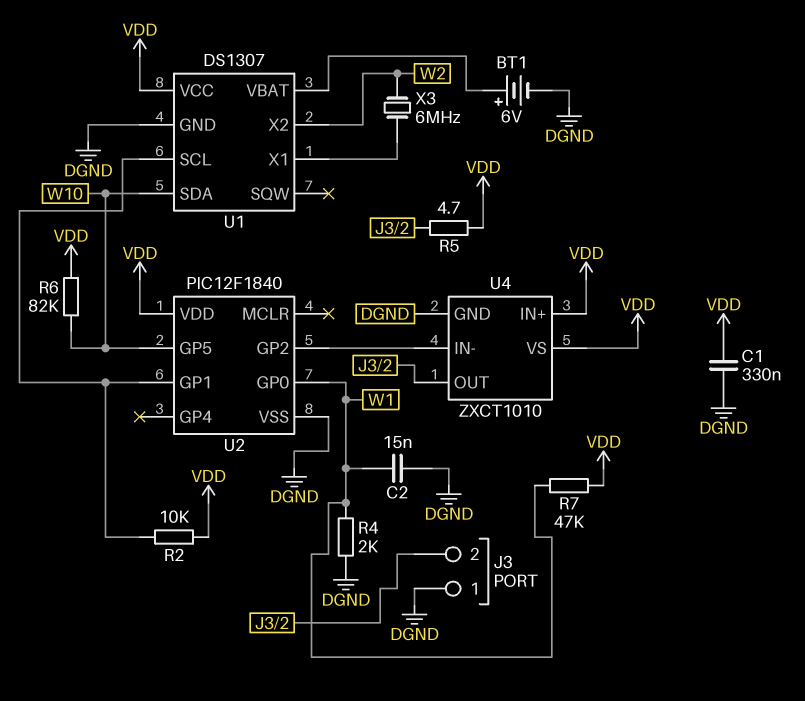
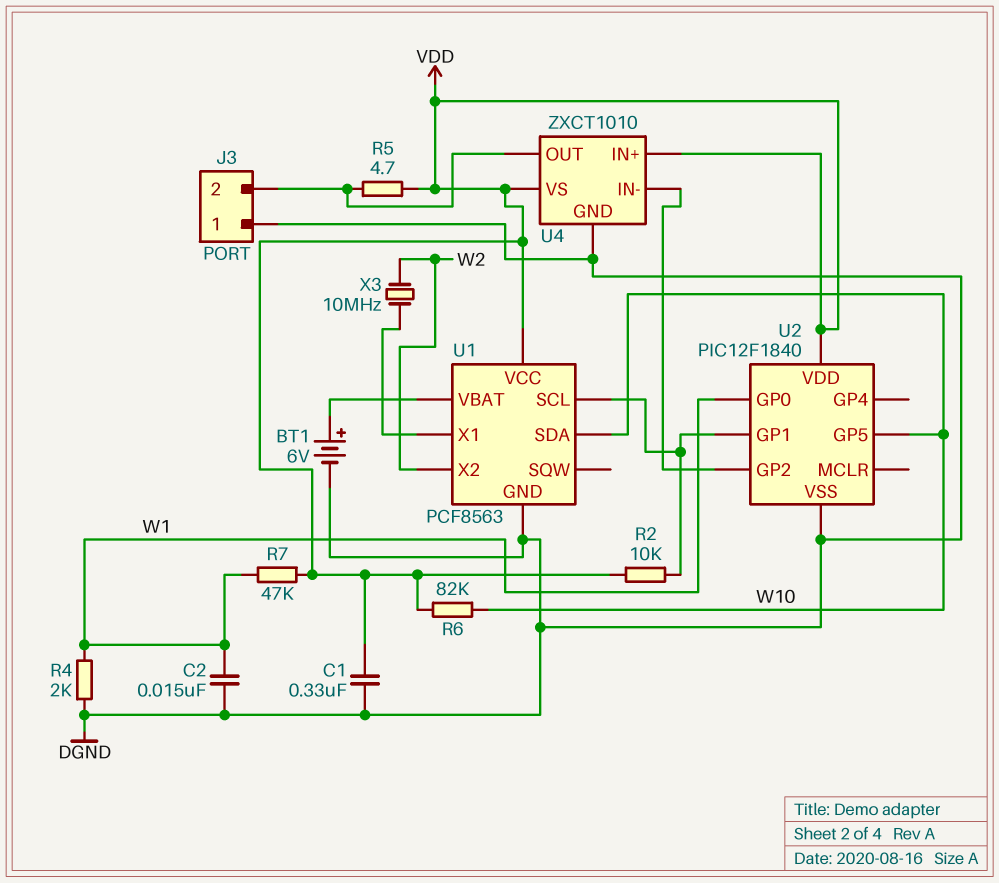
U1: DS1307 -> PCF8563
X3: 6MHz (U1/X1, W2) -> 10MHz (U1/X1, W2)

